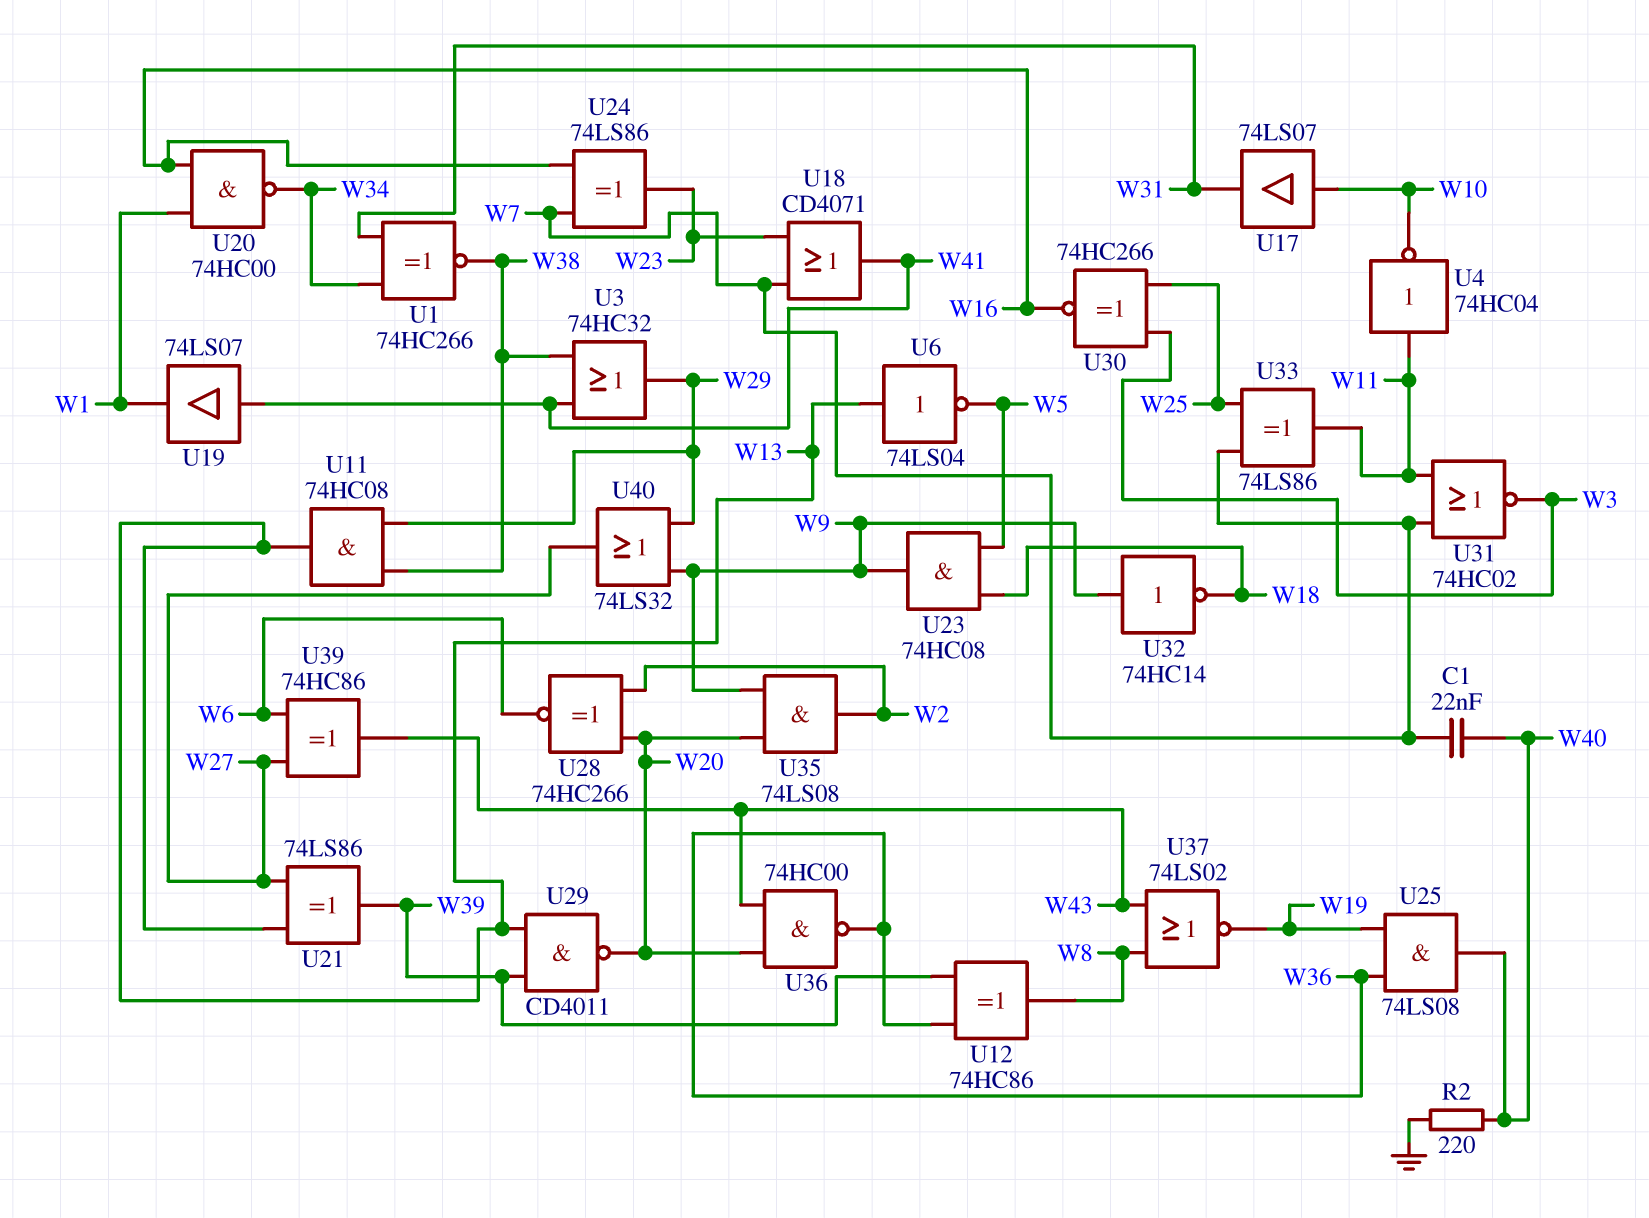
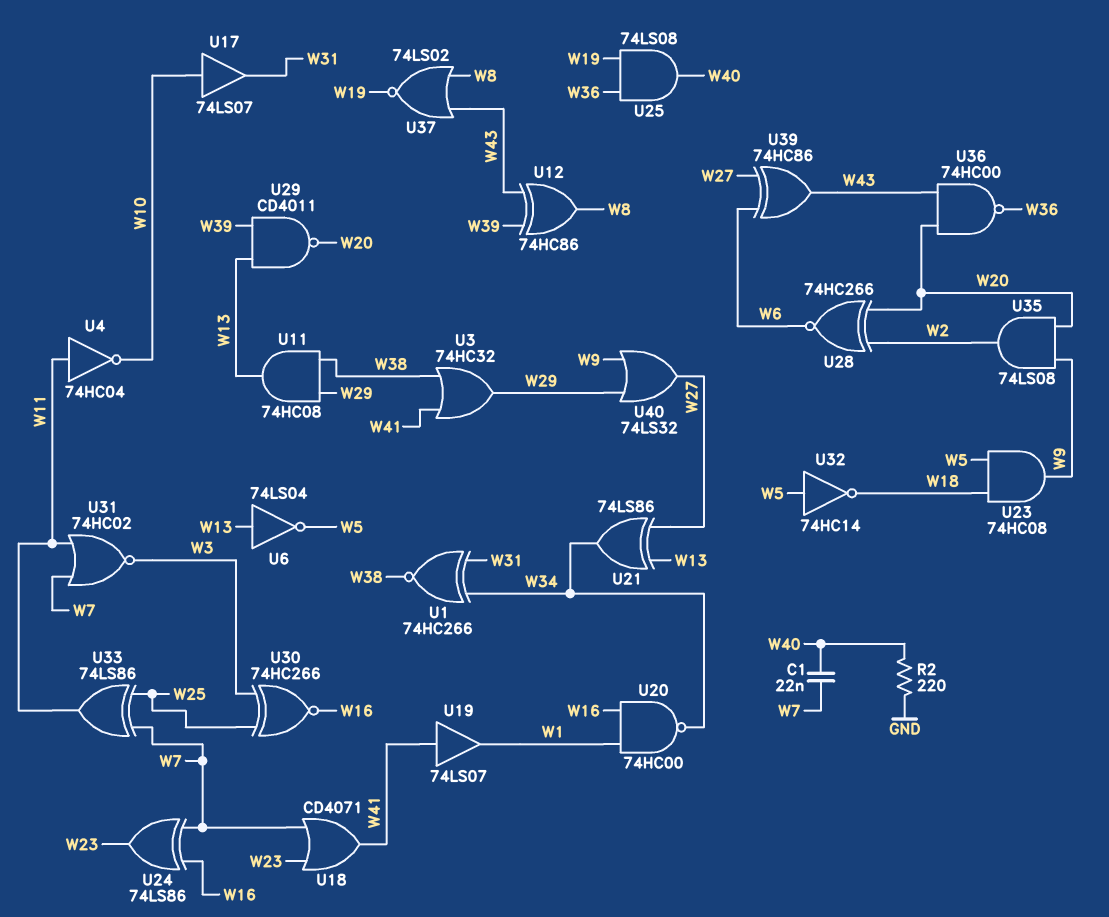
U12: XOR 74HC86 (in W36, in W39, out W8) -> XOR 74HC86 (in W39, in W43, out W8)
U21: XOR 74LS86 (in W13, in W27, out W39) -> XOR 74LS86 (in W13, in W27, out W34)
U32: NOT 74HC14 (in W9, out W18) -> NOT 74HC14 (in W5, out W18)

